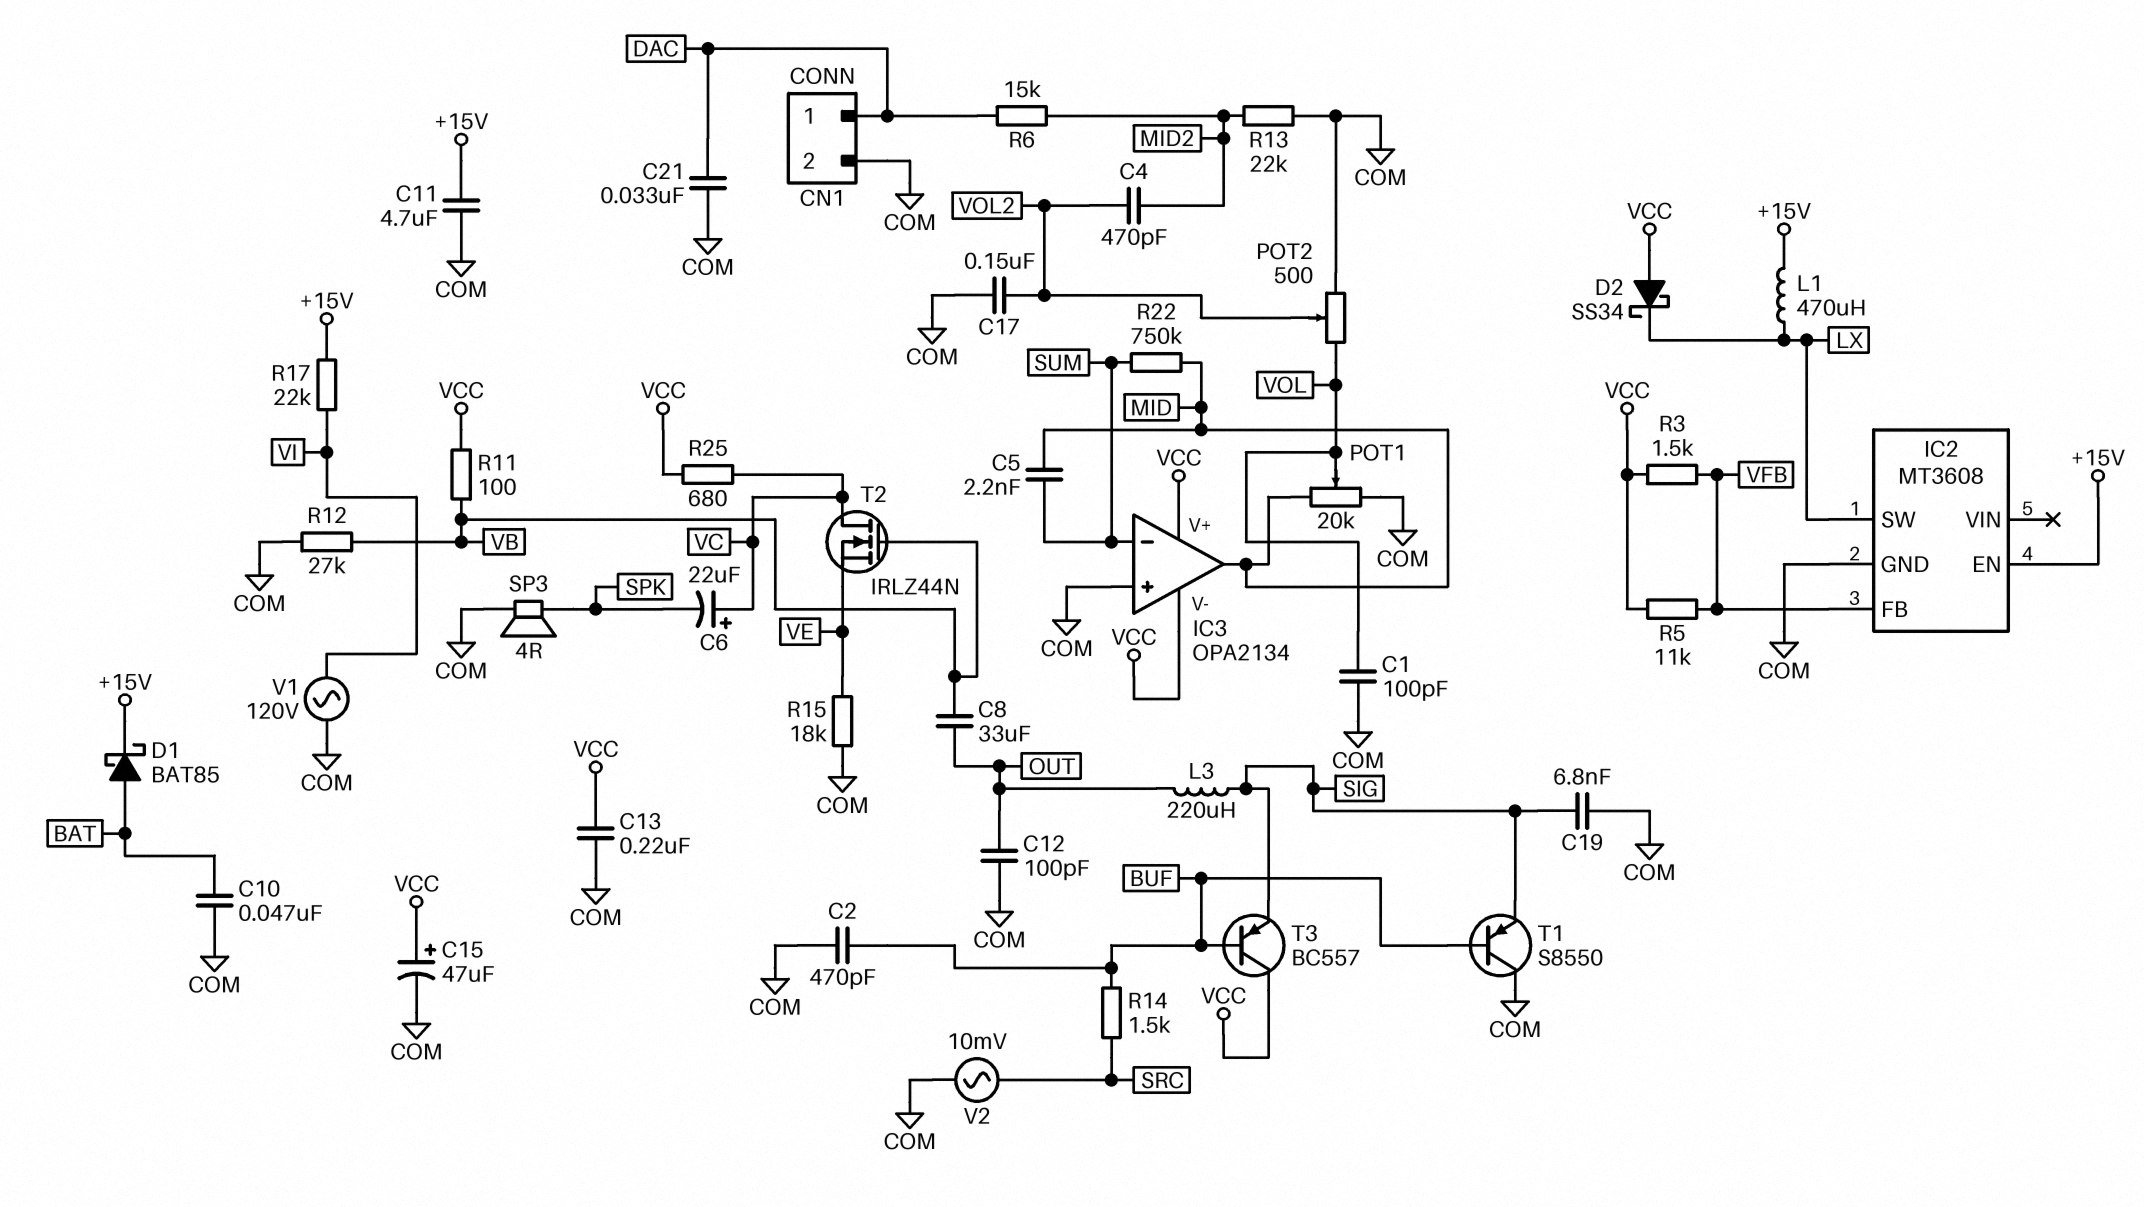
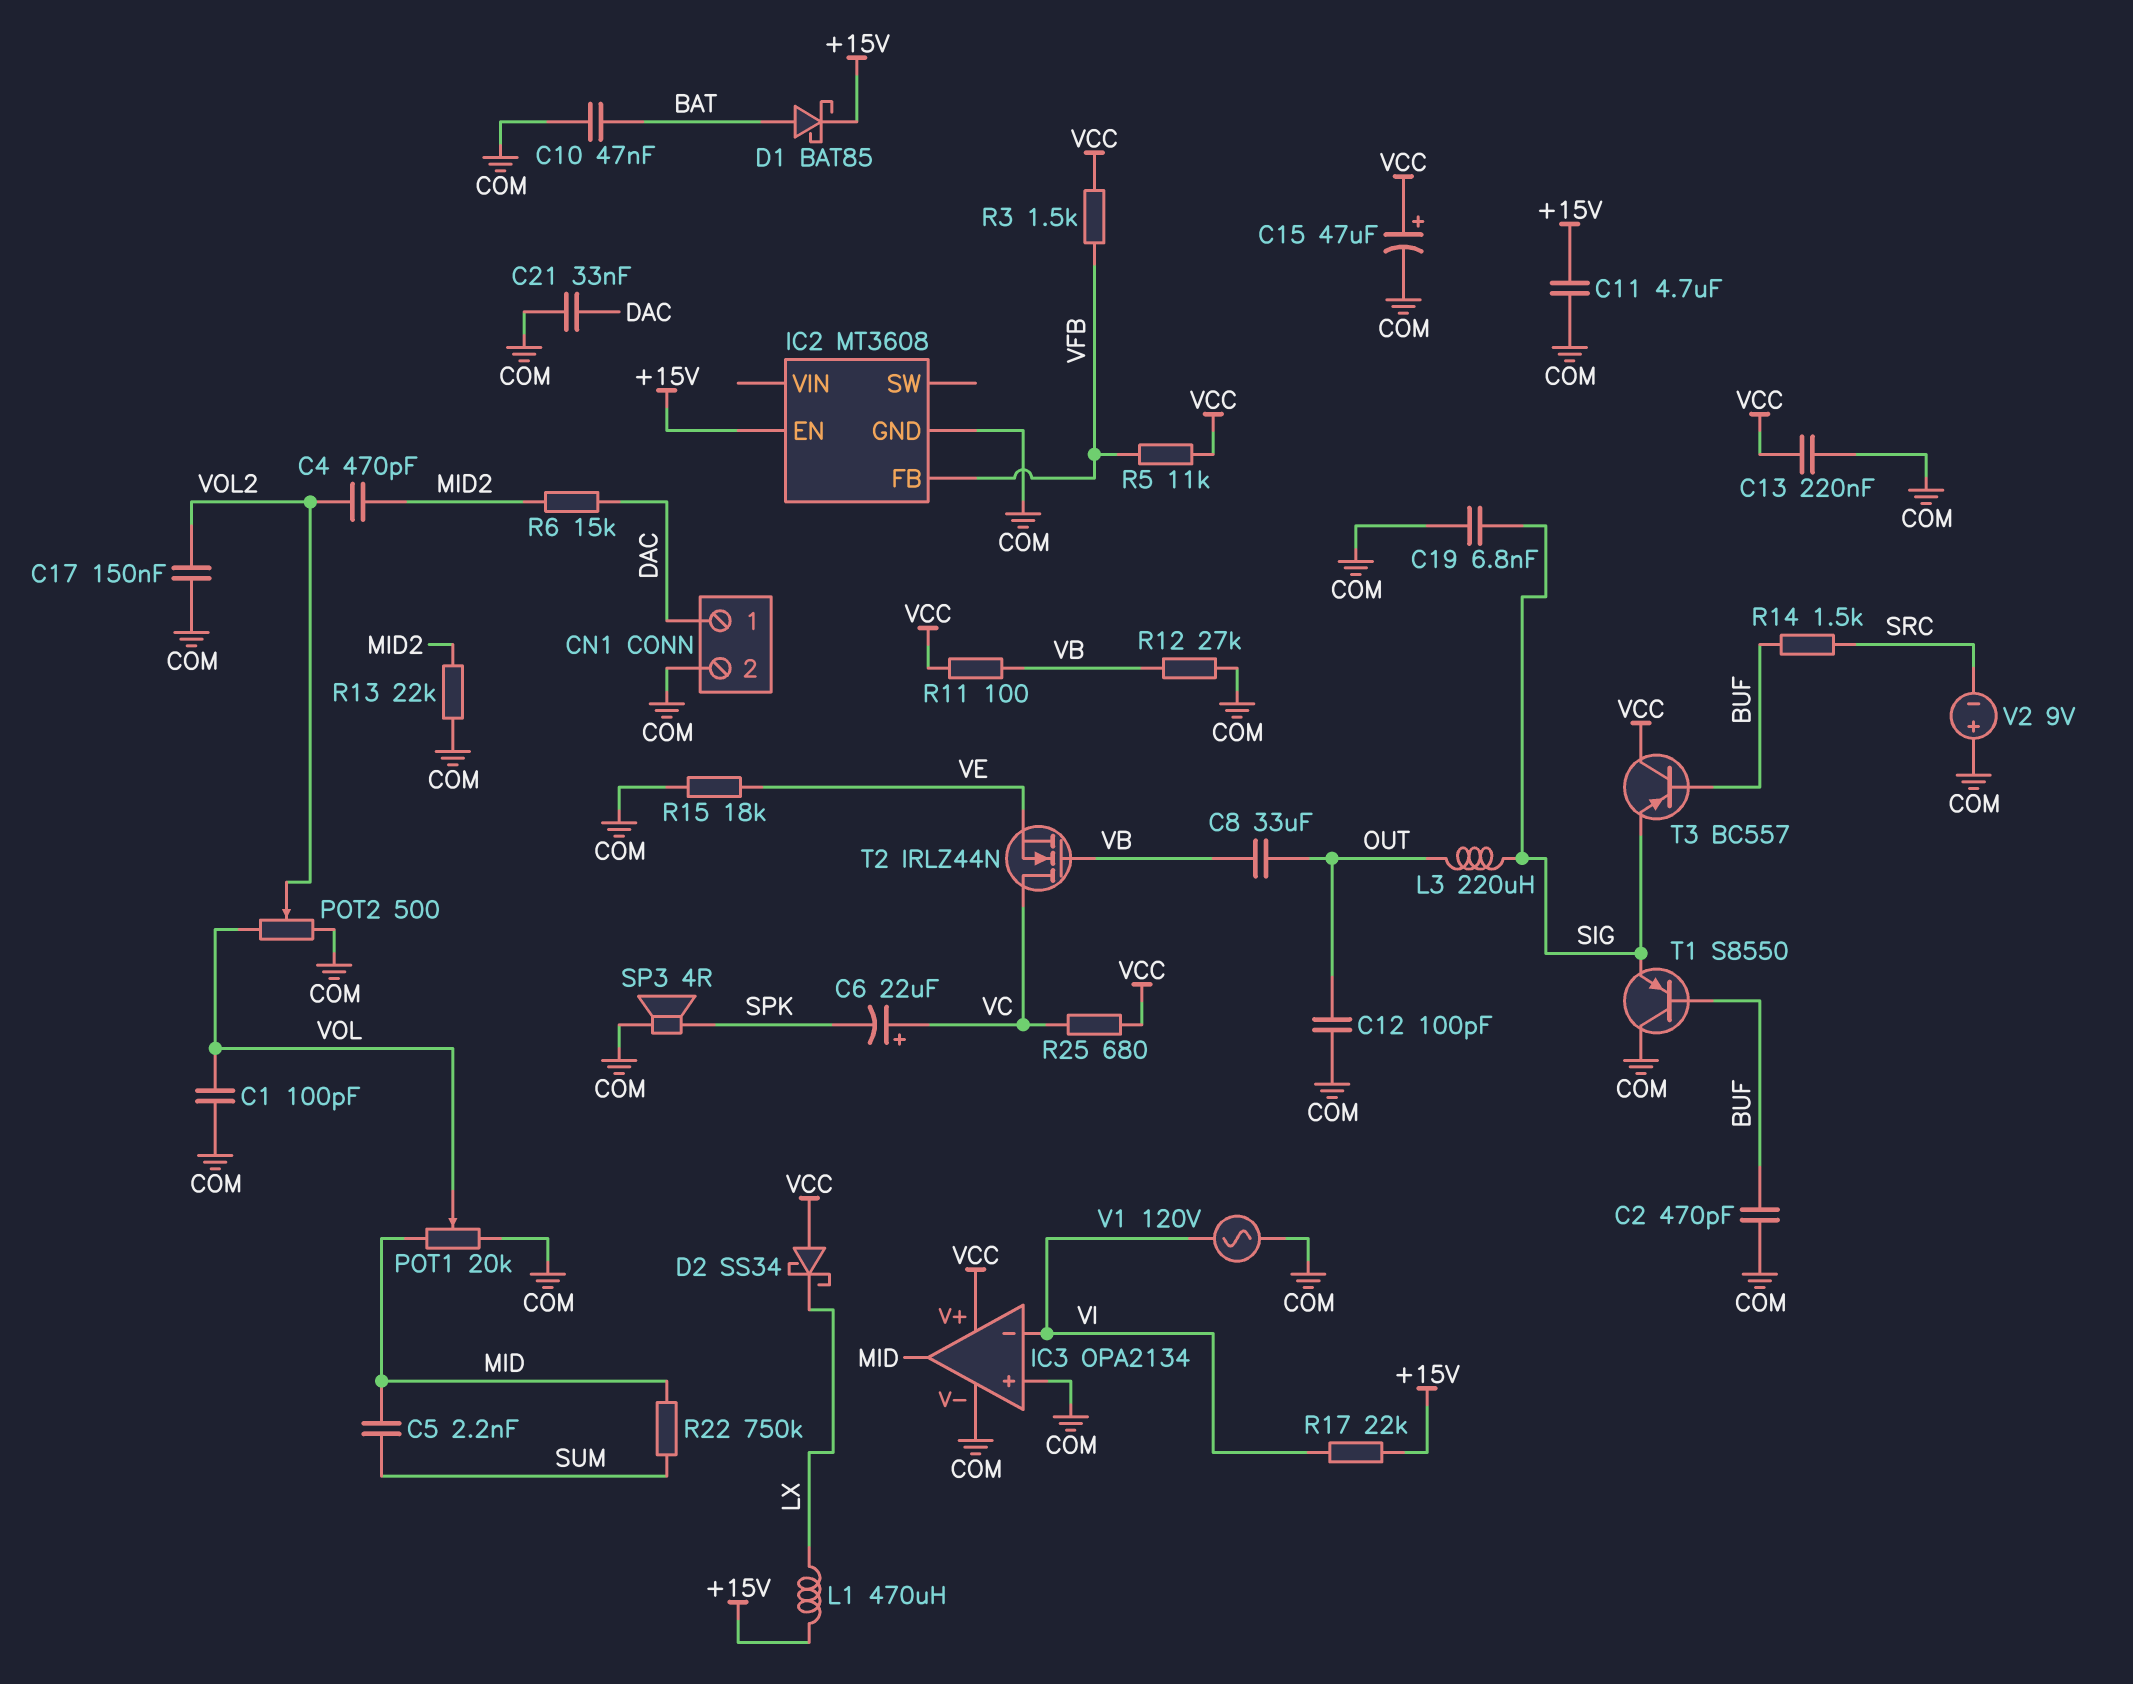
IC2 pin SW: LX -> none
IC3 pin V-: VCC -> COM
IC3 pin in-: SUM -> VI
V2: AC 10mV (COM, SRC) -> 9V (plus COM, minus SRC)

